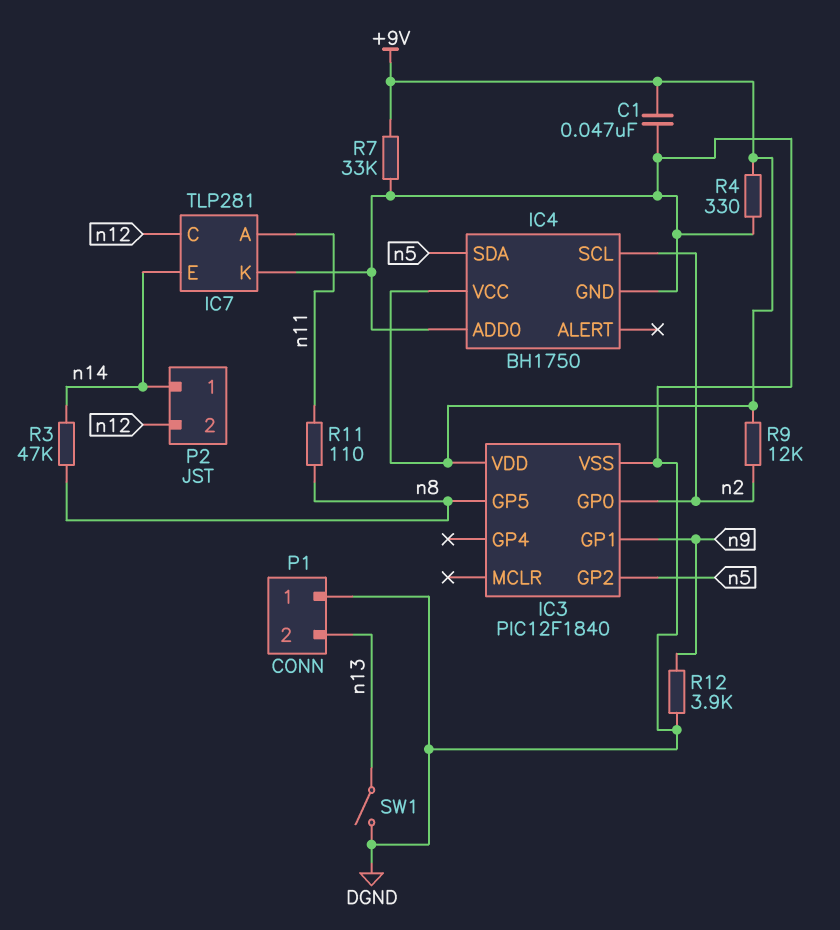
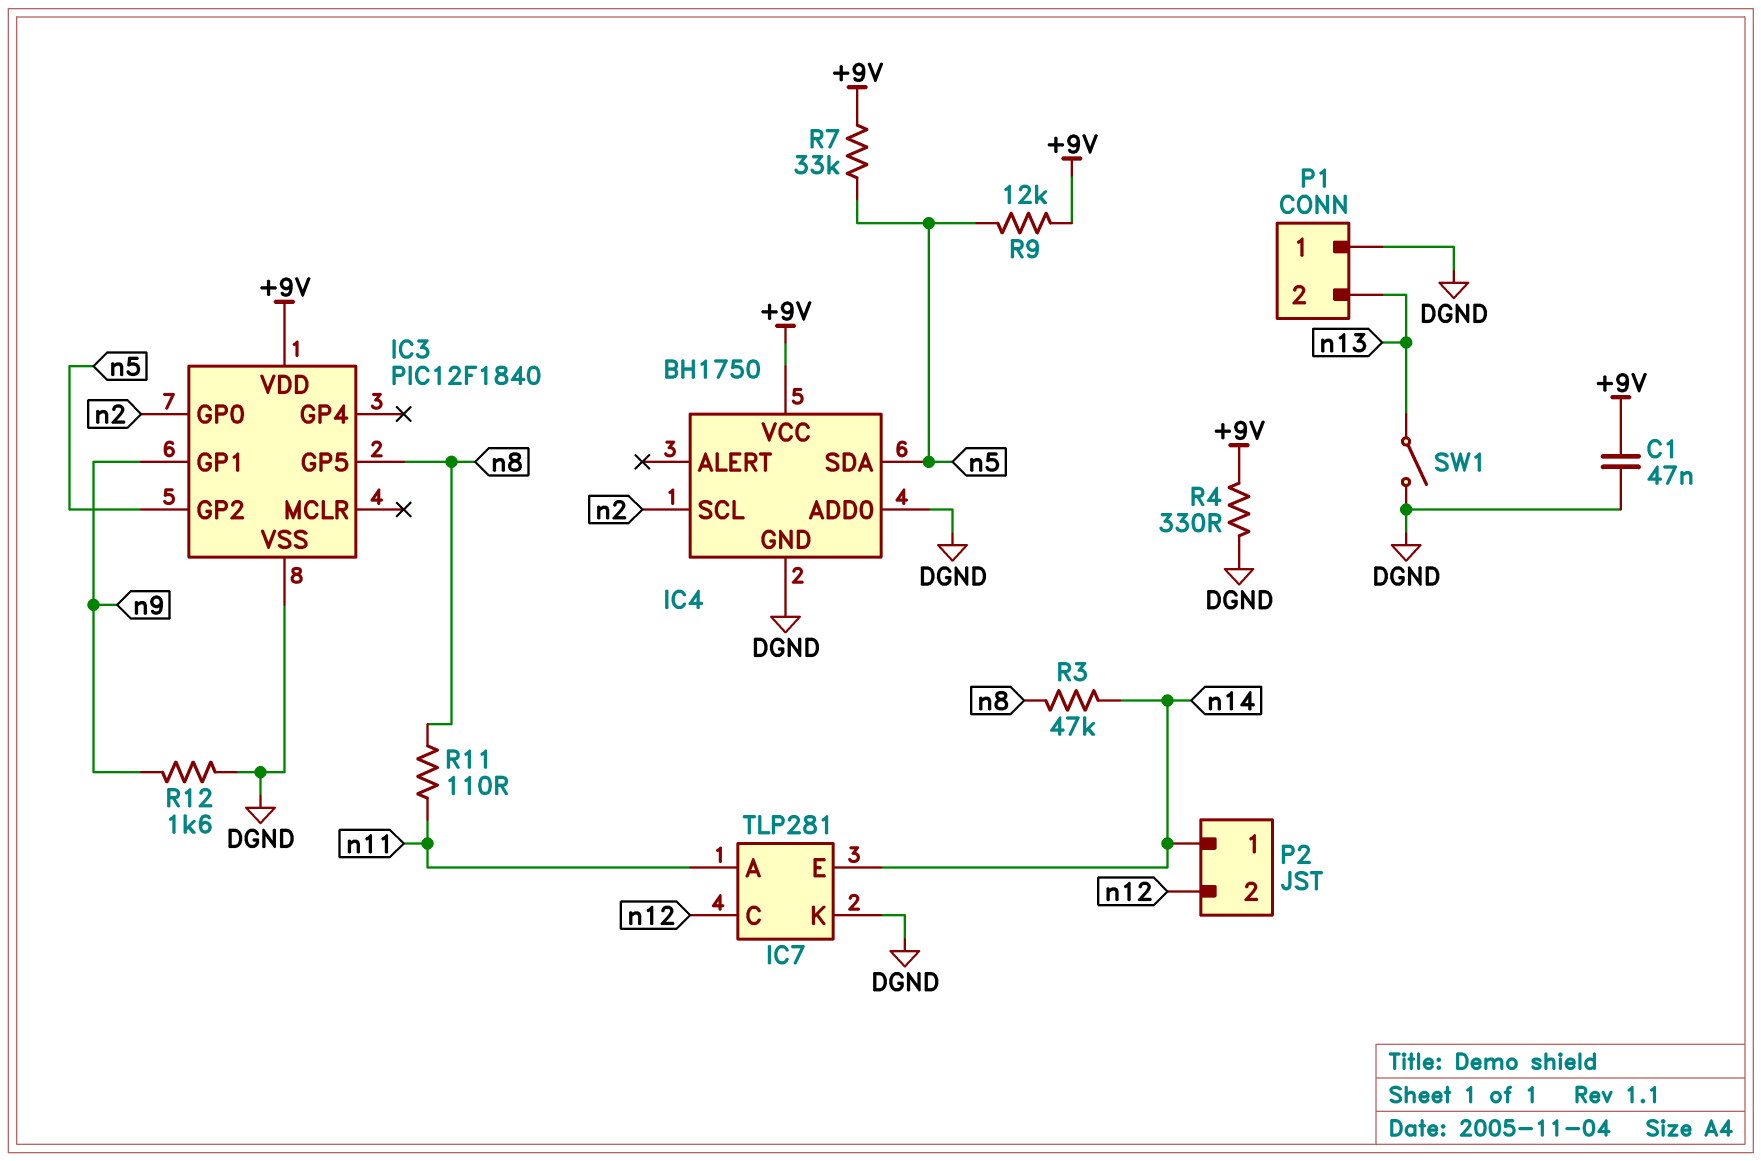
R7: 33k (+9V, DGND) -> 33k (+9V, n5)
R9: 12k (+9V, n2) -> 12k (+9V, n5)
R12: 3.9k (DGND, n9) -> 1.6k (DGND, n9)

